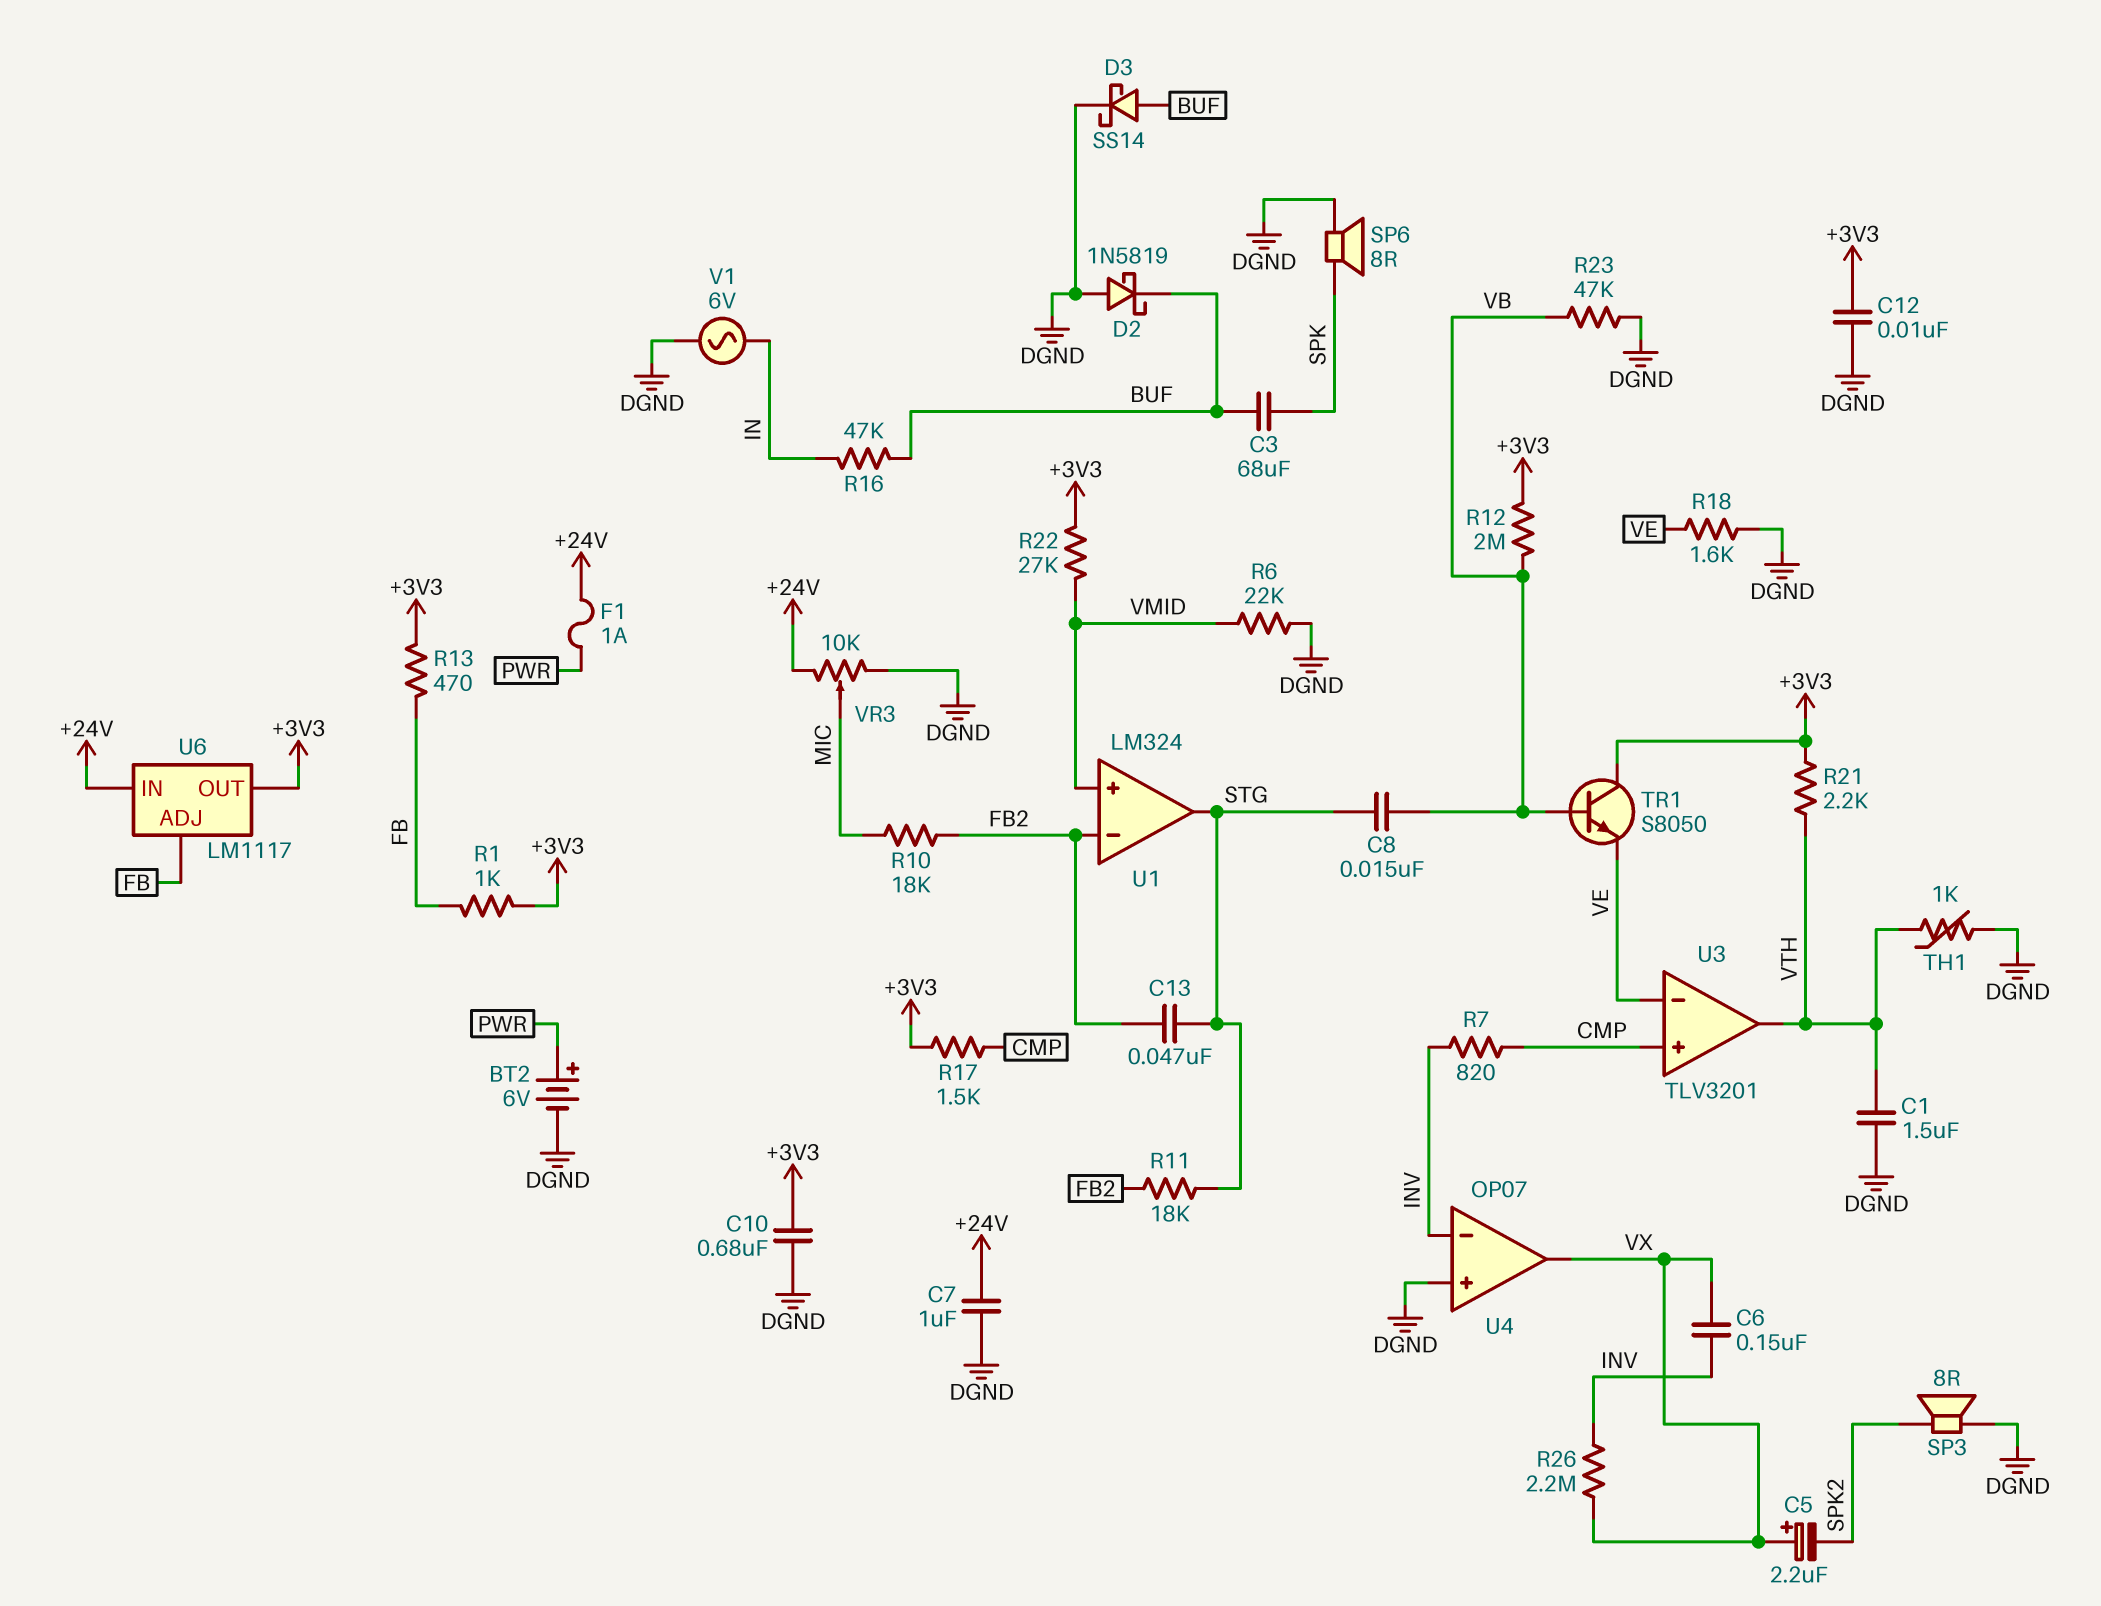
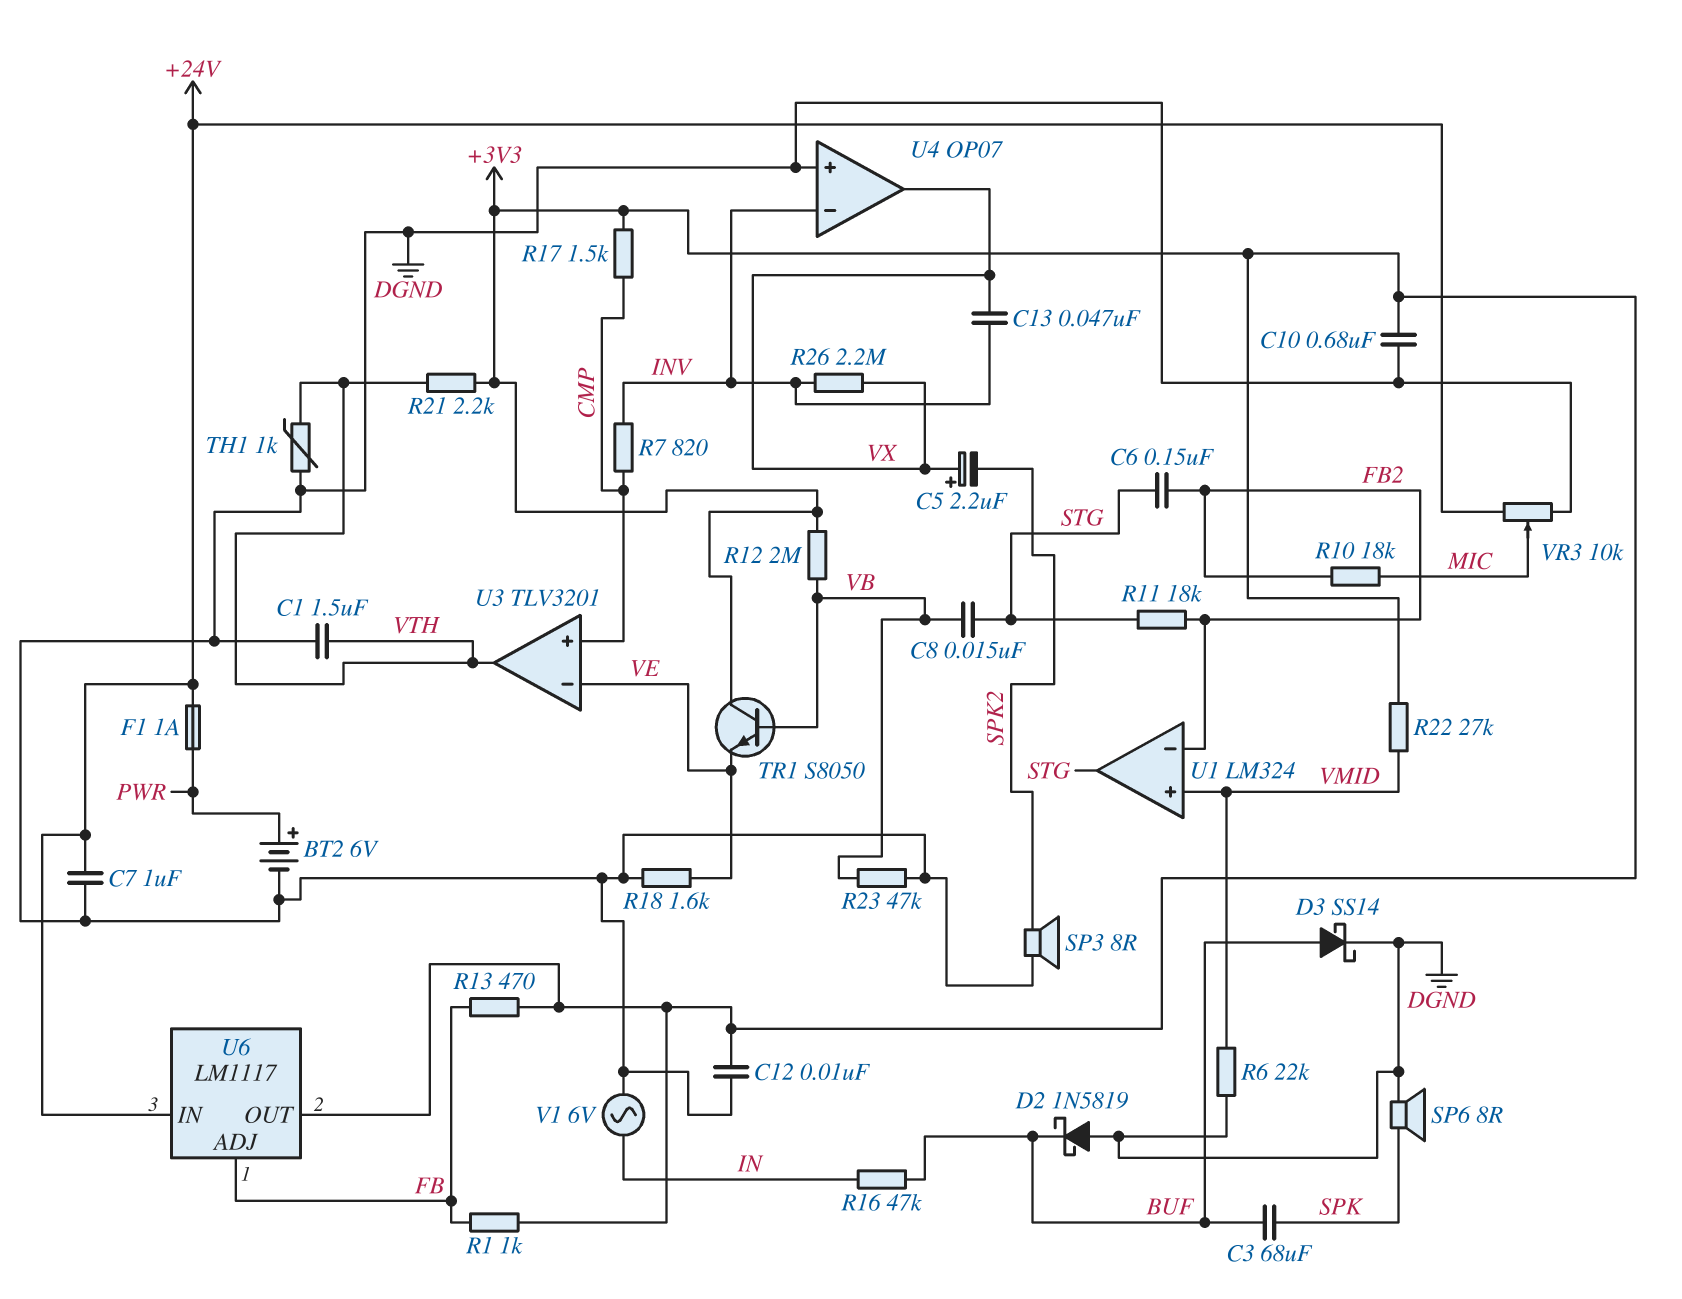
C6: 150nF (INV, VX) -> 150nF (FB2, STG)
C13: 47nF (FB2, STG) -> 47nF (INV, VX)

